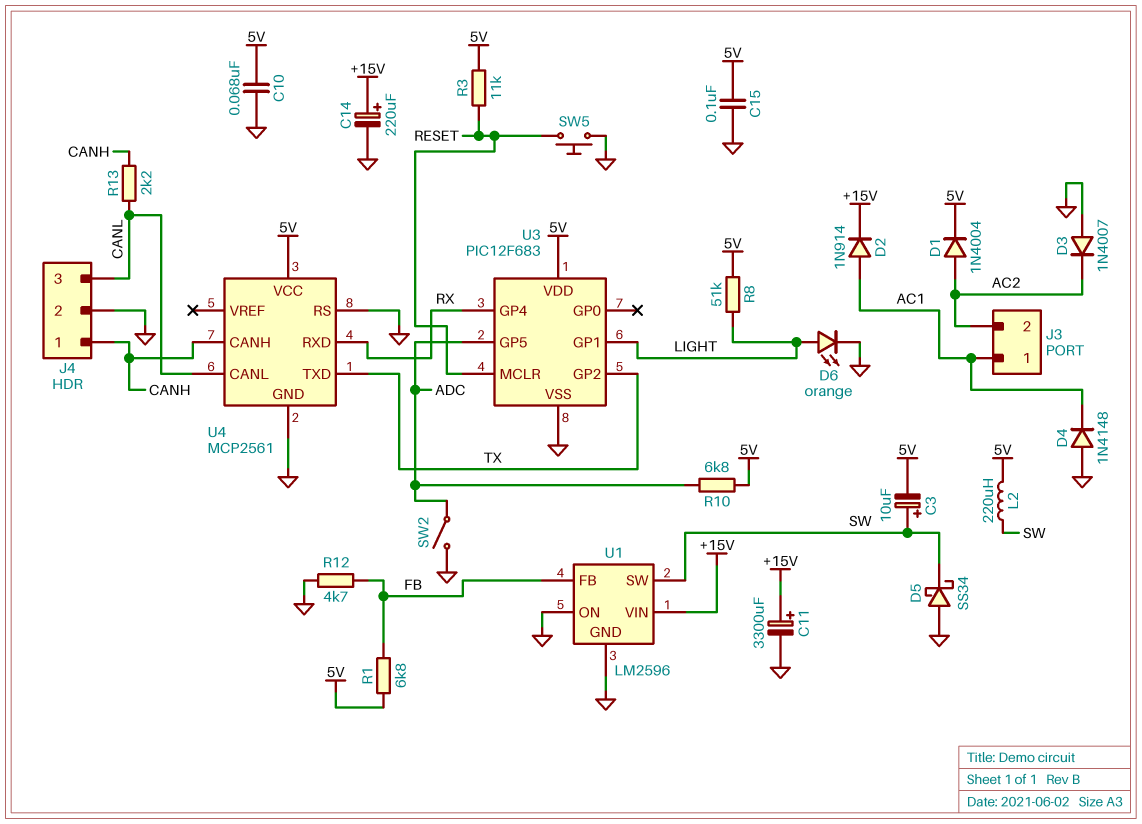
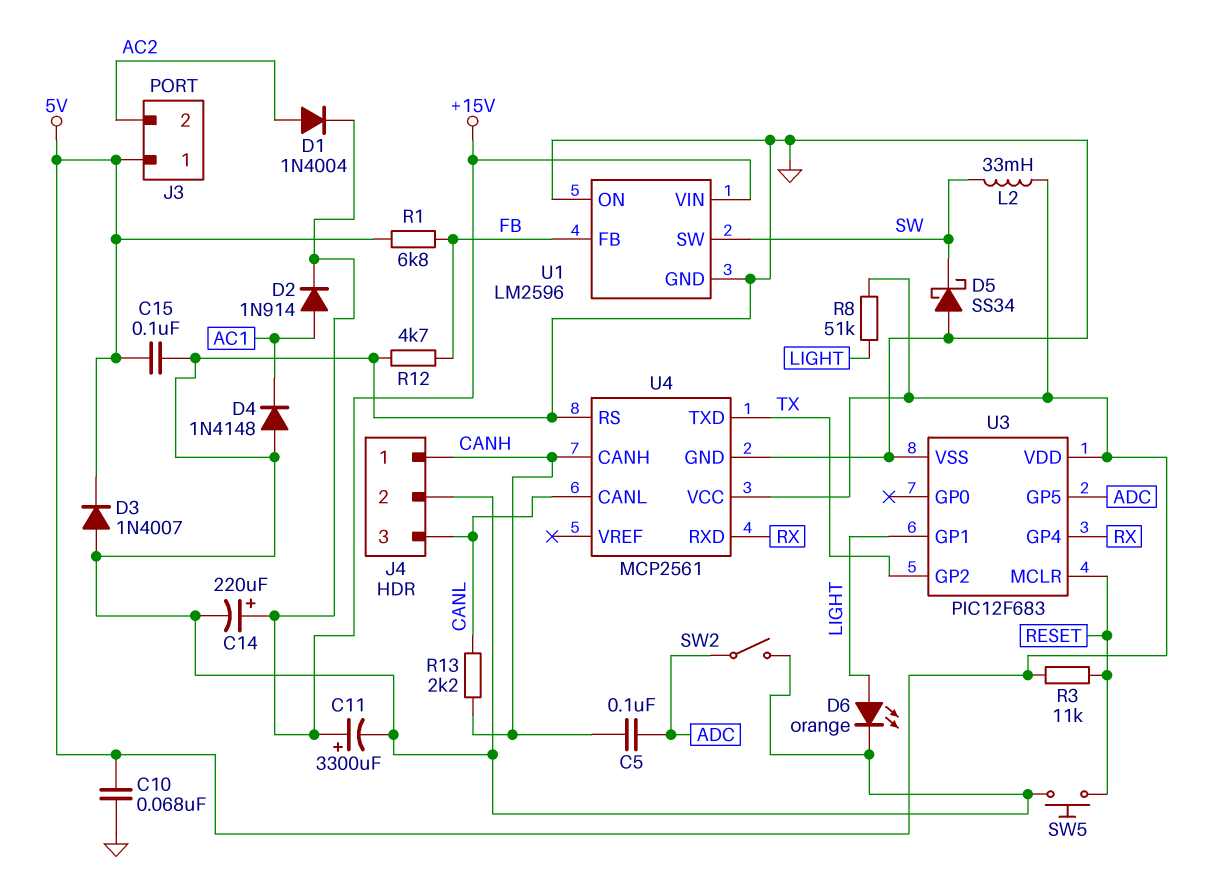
C3: 10uF (plus SW, minus 5V) -> none
C5: none -> 100nF (ADC, CANH)
D1: diode 1N4004 (A AC2, K 5V) -> diode 1N4004 (A AC2, K +15V)
D3: diode 1N4007 (A GND, K AC2) -> diode 1N4007 (A GND, K 5V)
J3 pin 1: AC1 -> 5V
L2: 220uH (5V, SW) -> 33mH (5V, SW)
R10: 6.8k (5V, ADC) -> none

